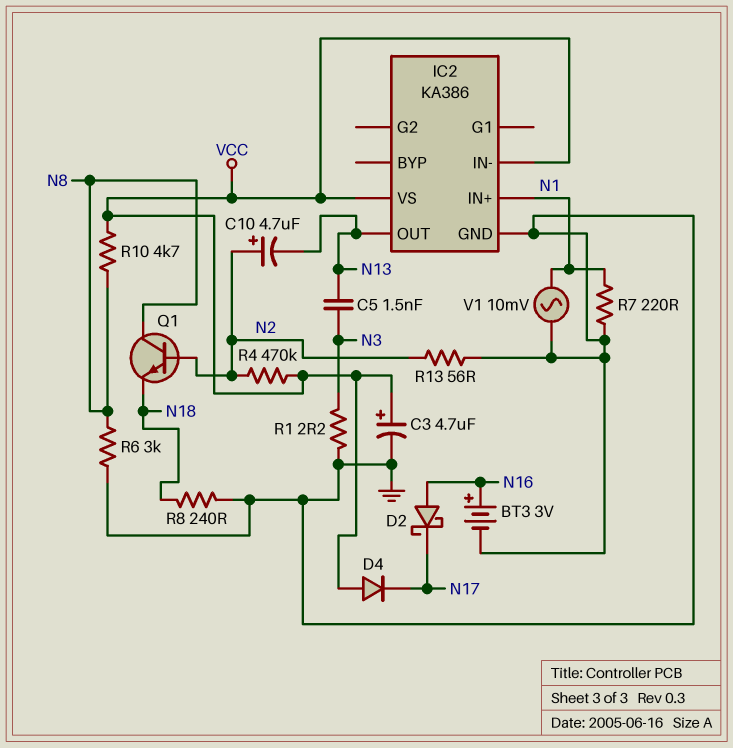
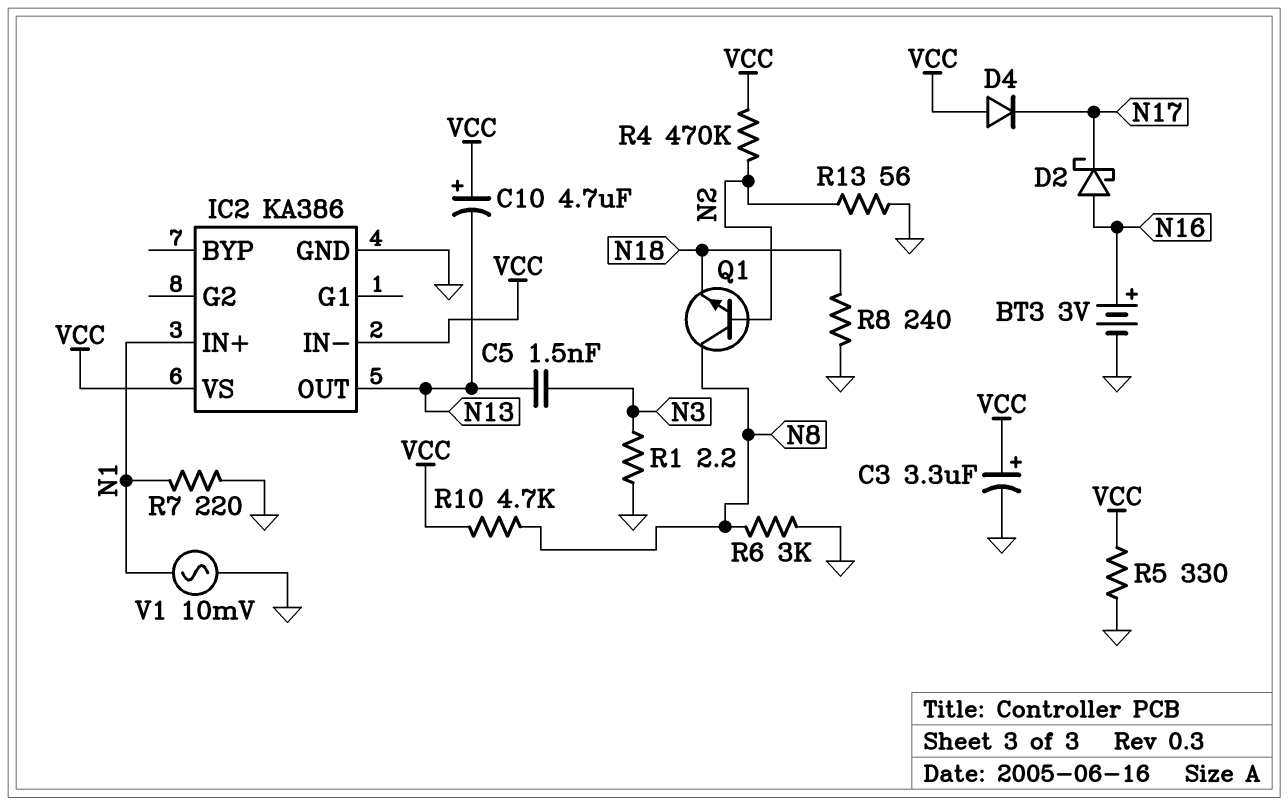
C3: 4.7uF (plus VCC, minus GND) -> 3.3uF (plus VCC, minus GND)
C10: 4.7uF (plus N2, minus N13) -> 4.7uF (plus VCC, minus N13)
R5: none -> 330 (GND, VCC)

